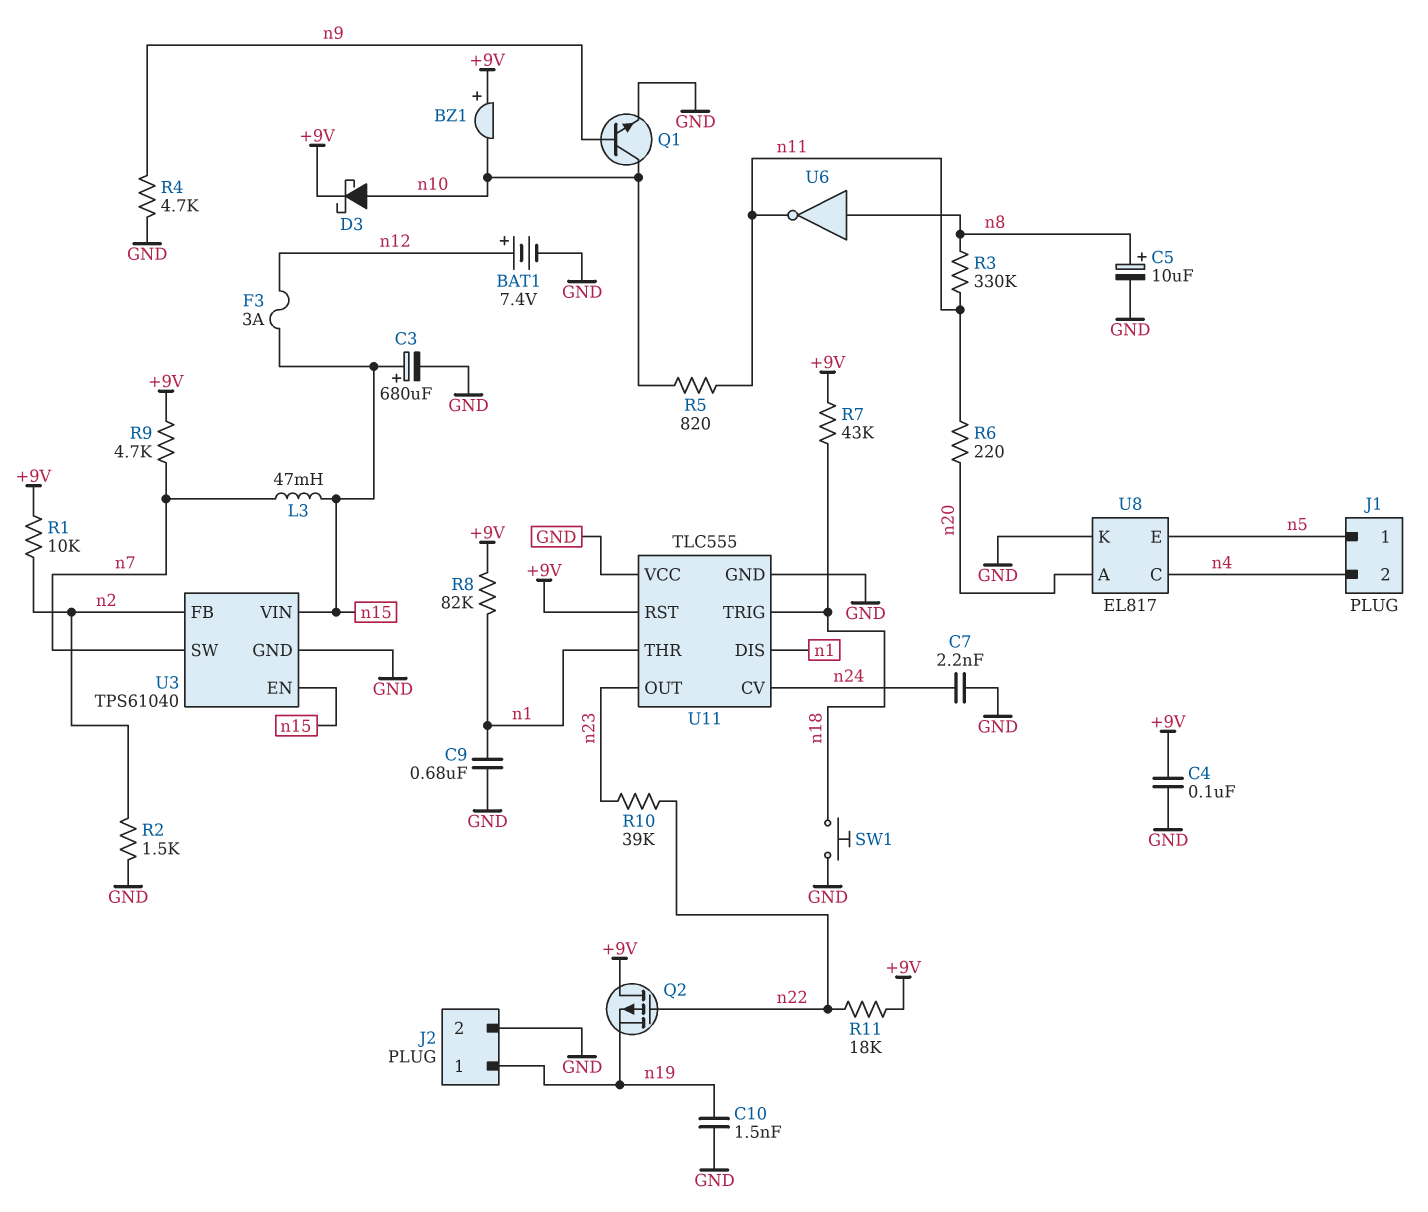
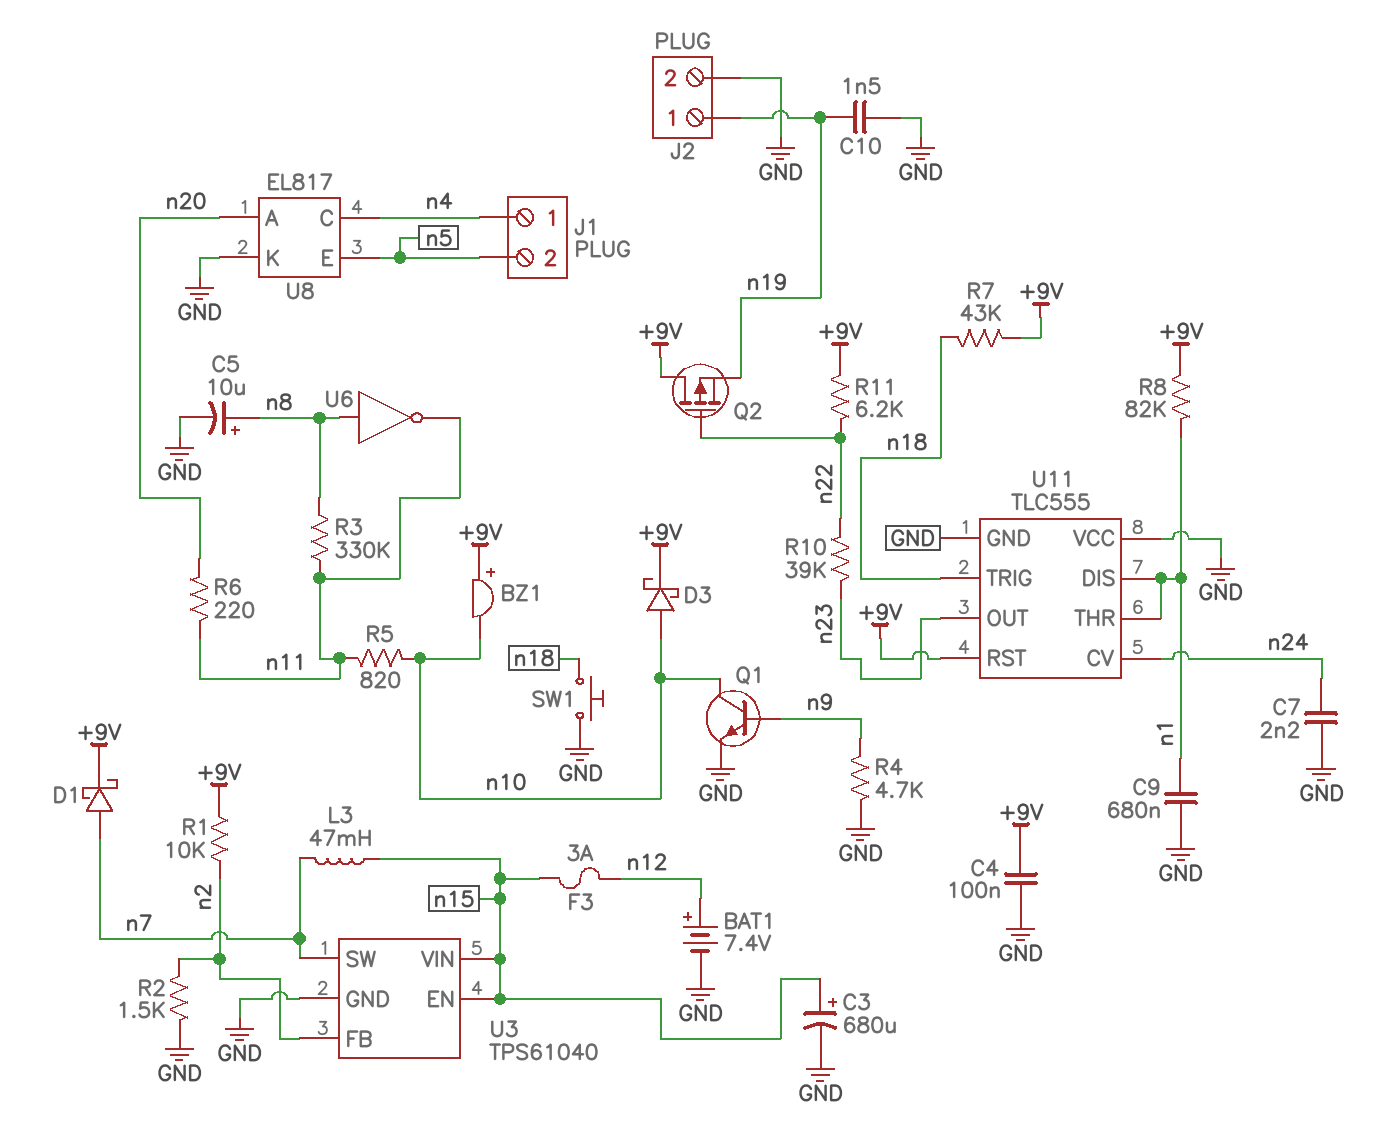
D1: none -> schottky (A n7, K +9V)
J1 pin 1: n5 -> n4
J1 pin 2: n4 -> n5
R9: 4.7k (+9V, n7) -> none
R11: 18k (+9V, n22) -> 6.2k (+9V, n22)

